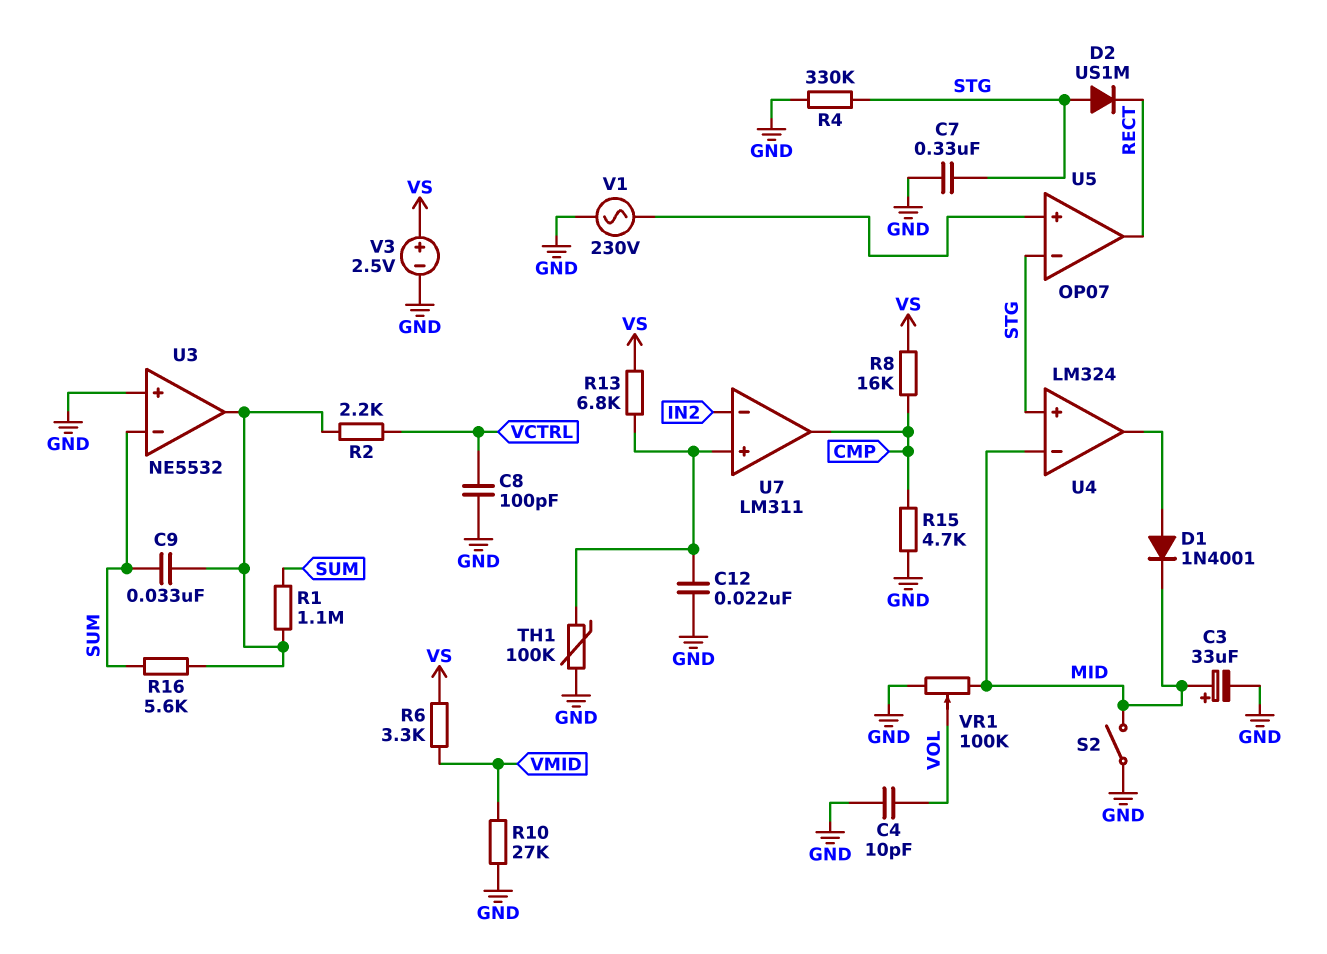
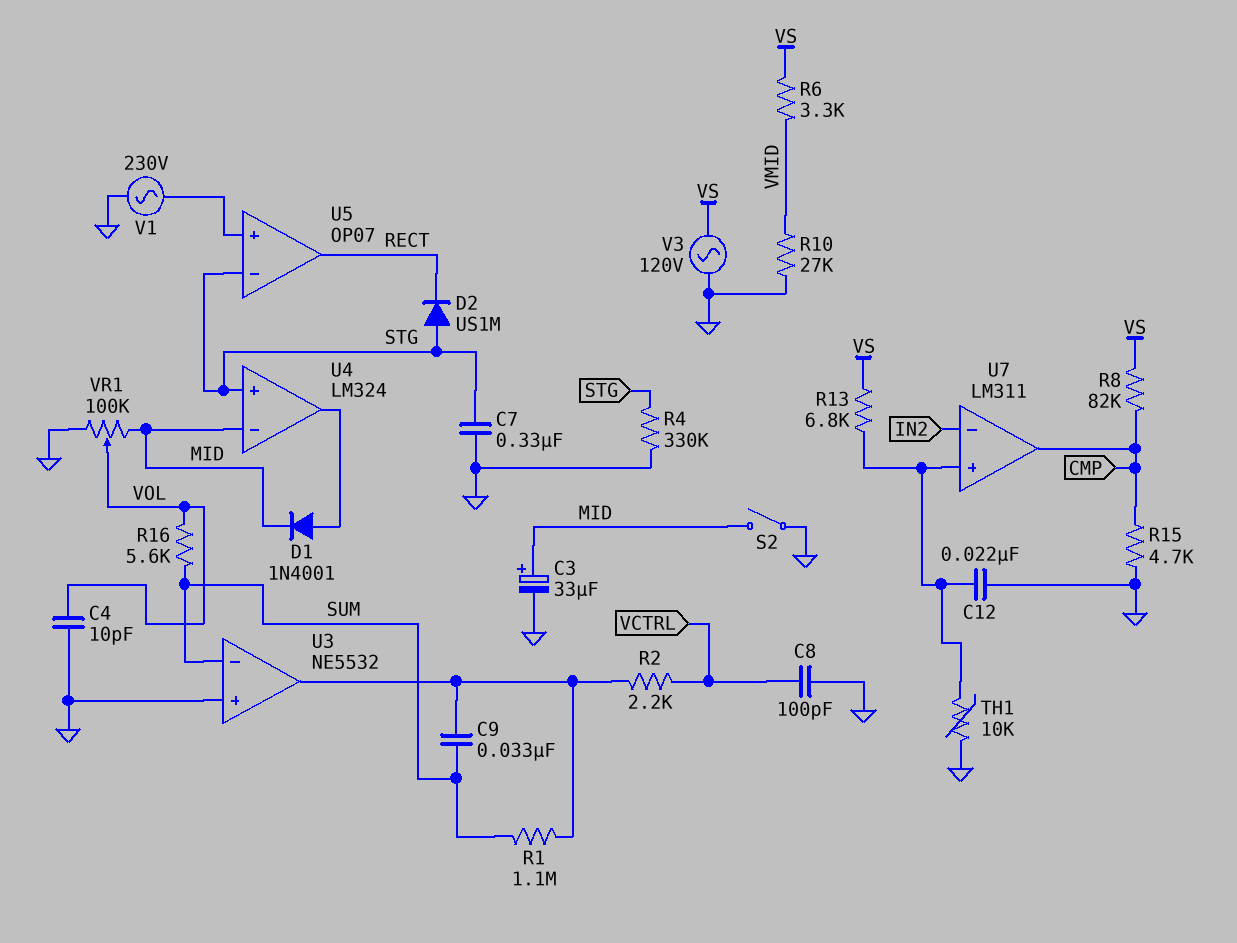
R8: 16k (CMP, VS) -> 82k (CMP, VS)
R16: 5.6k (SUM, U3/out) -> 5.6k (SUM, VOL)
TH1: 100k (GND, U7/in+) -> 10k (GND, U7/in+)
V3: 2.5V (plus VS, minus GND) -> AC 120V (GND, VS)

